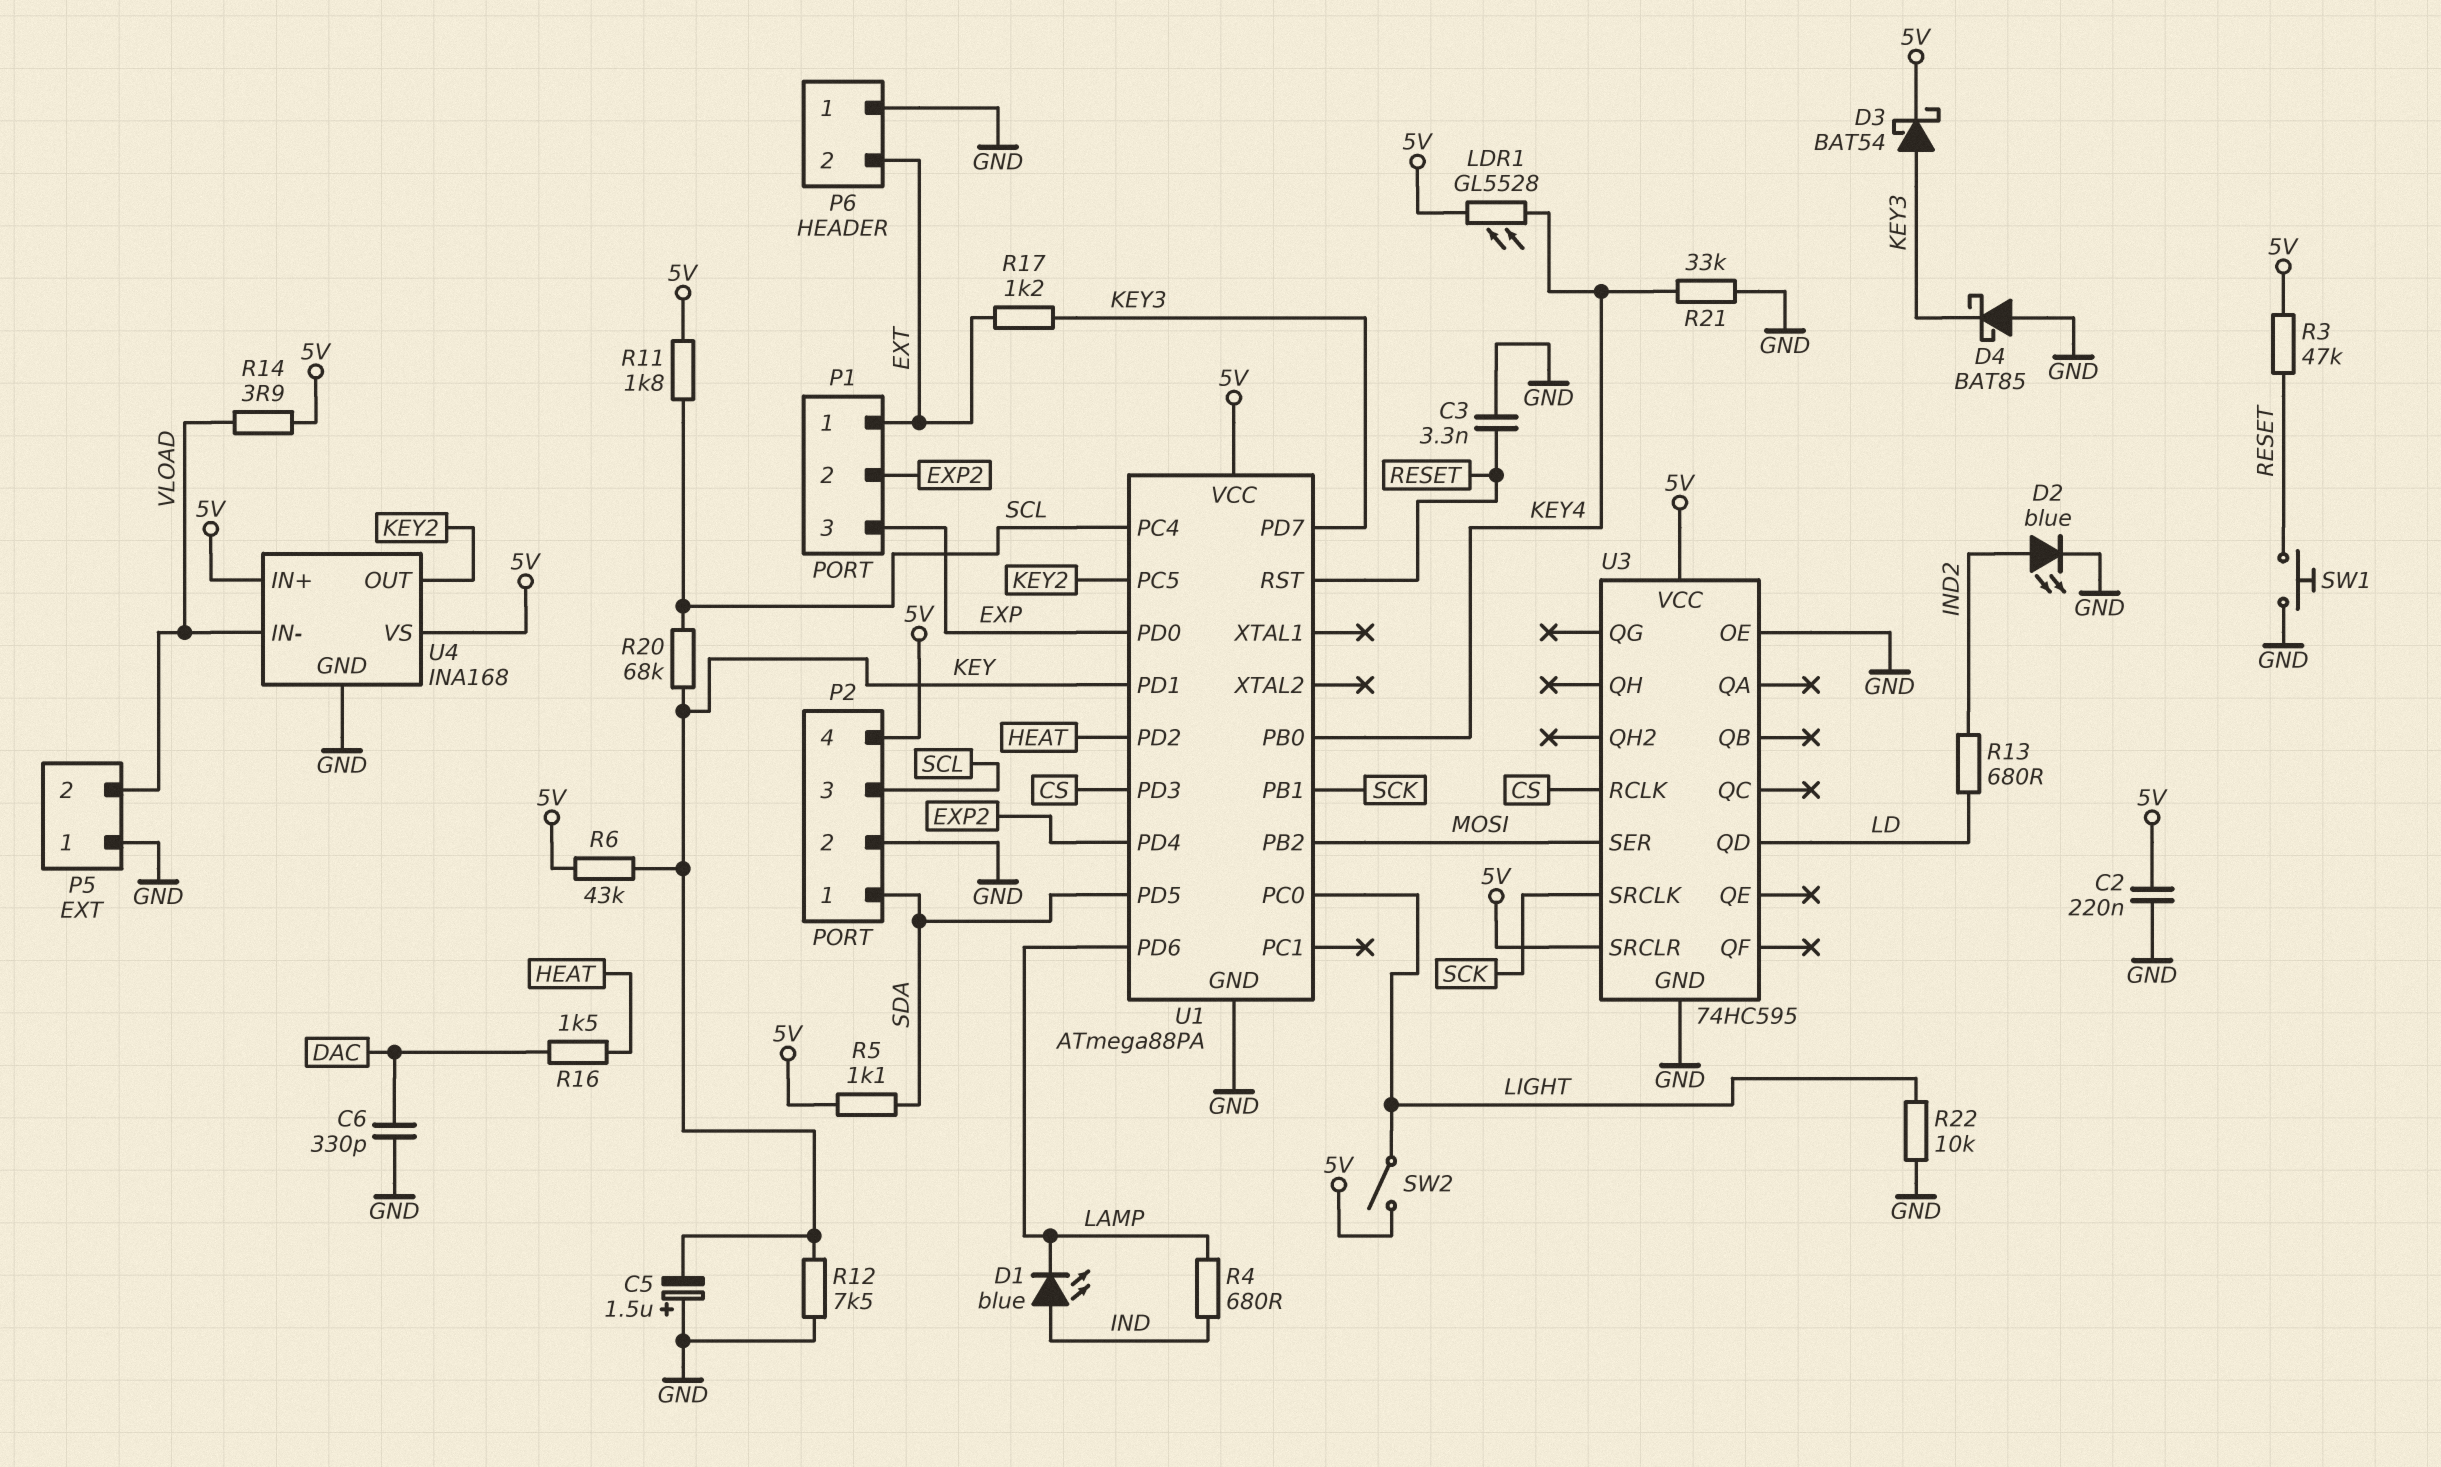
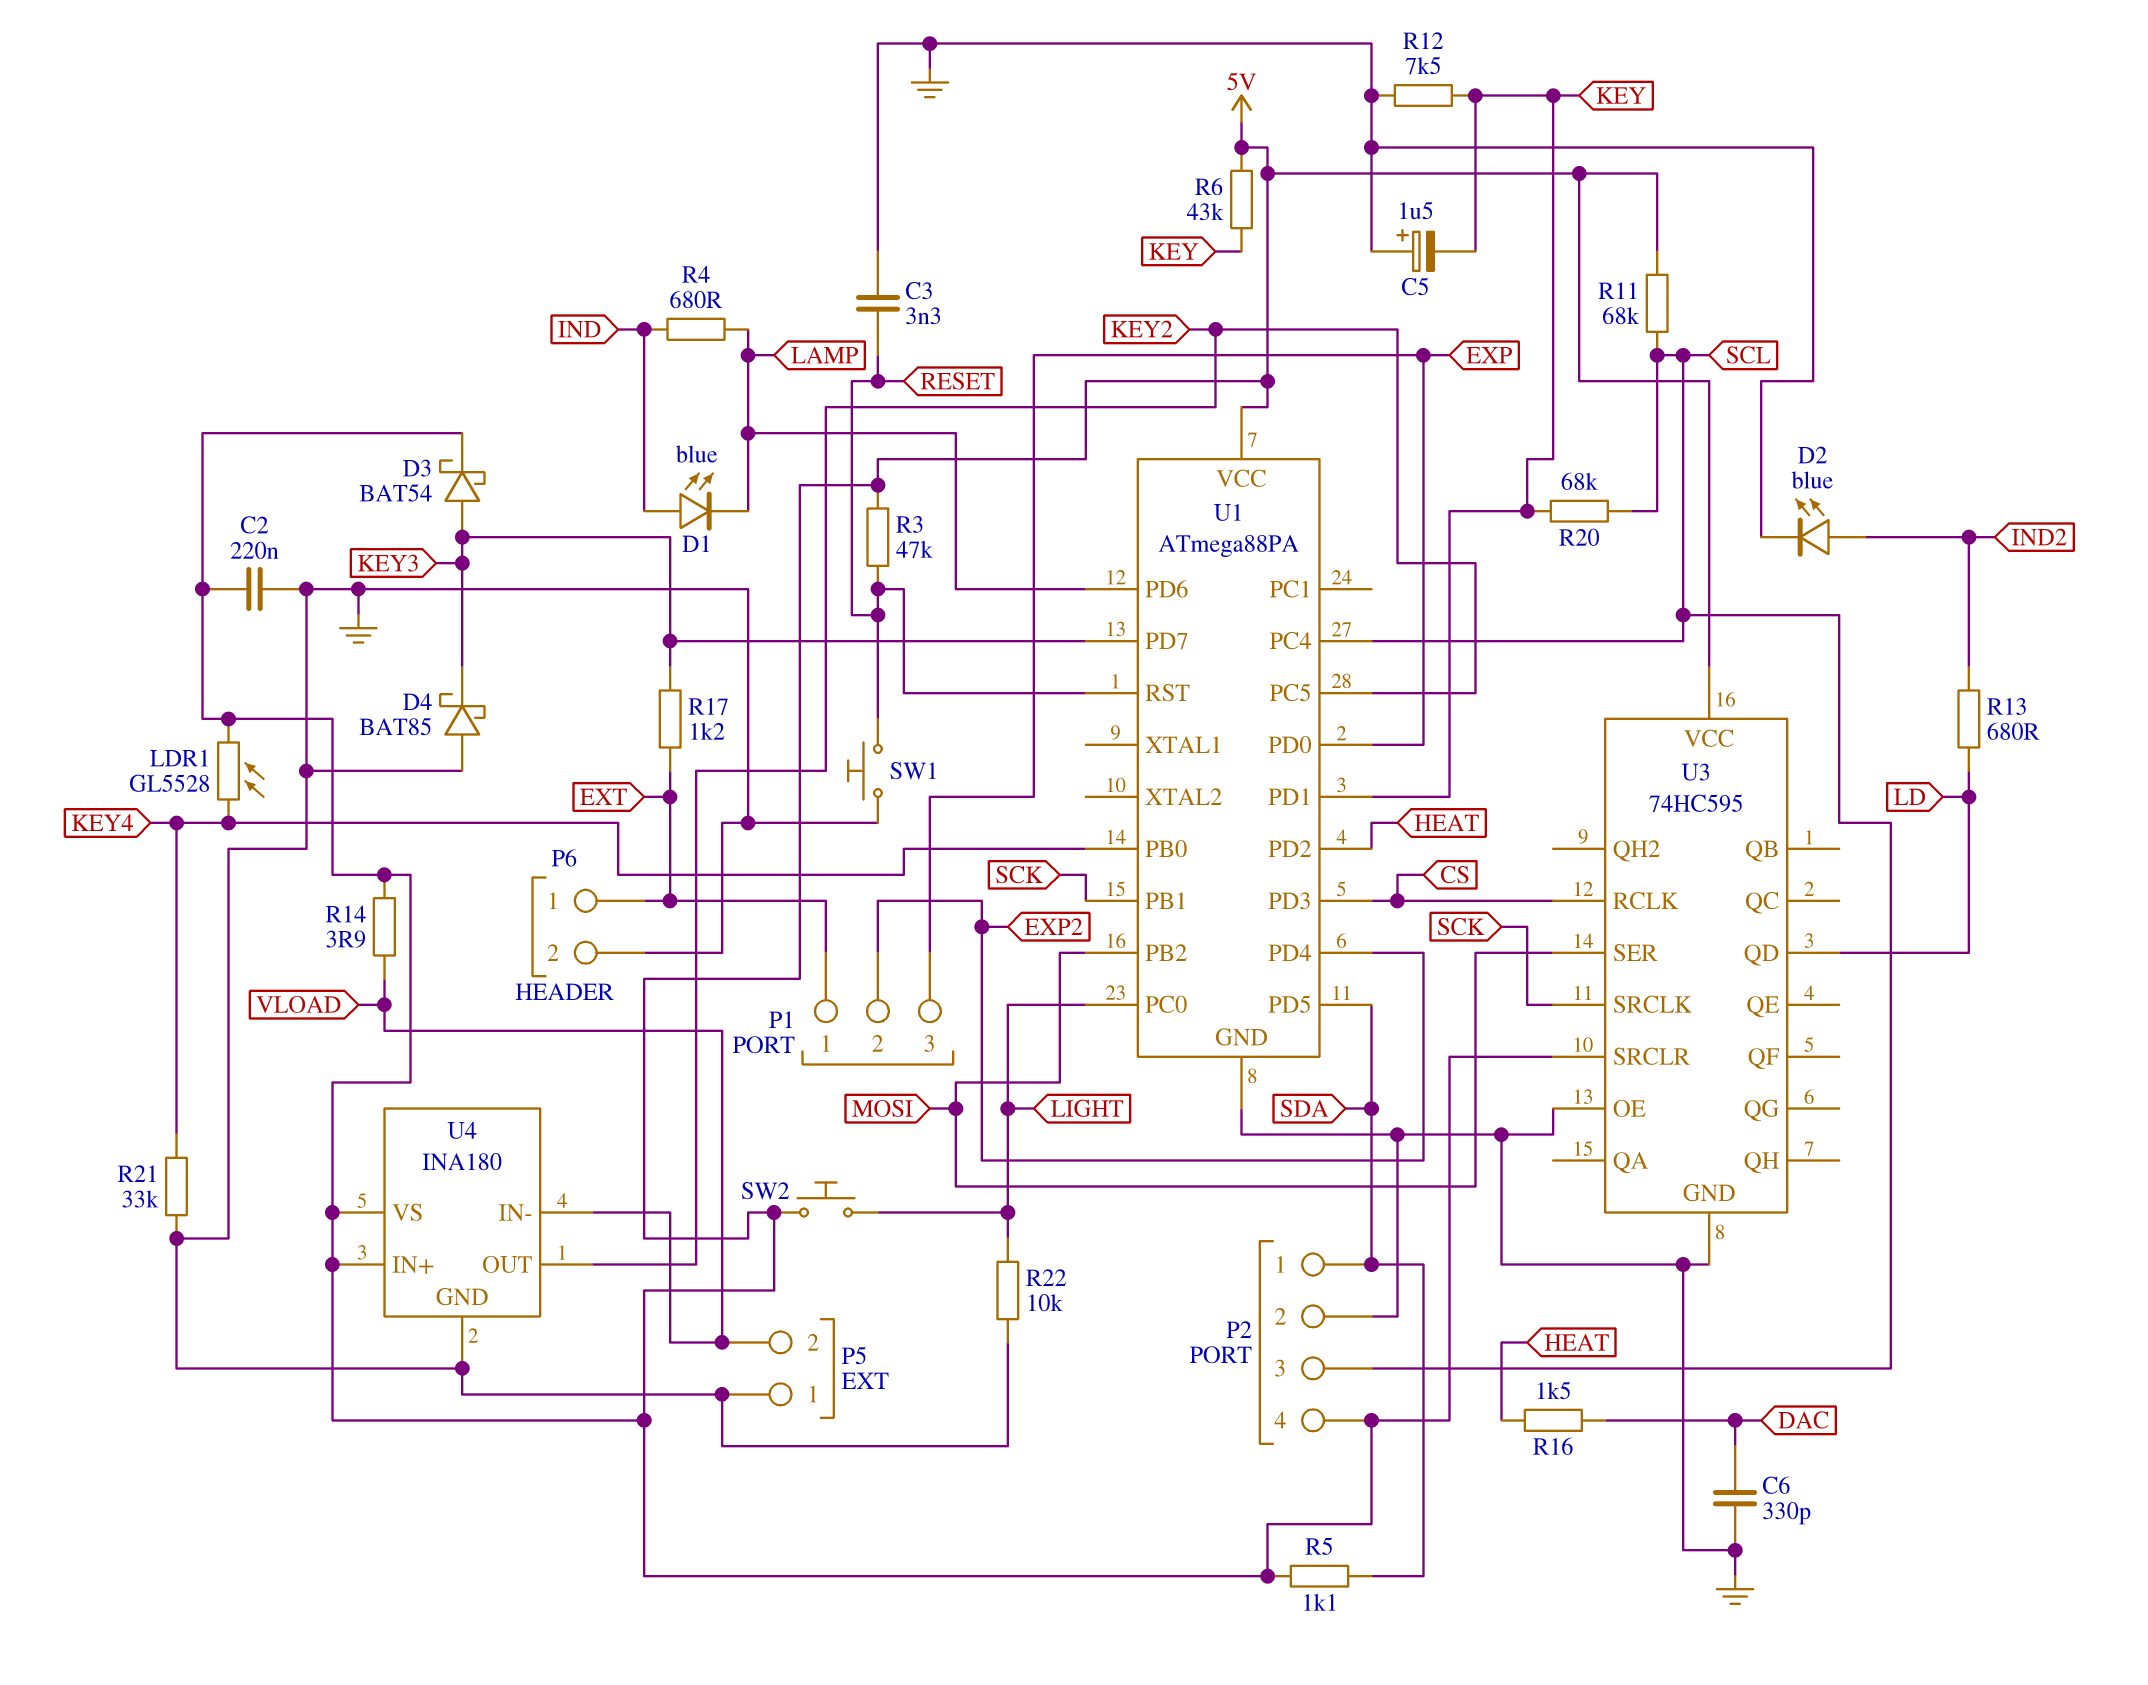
P6 pin 1: GND -> EXT
P6 pin 2: EXT -> GND
R11: 1.8k (5V, SCL) -> 68k (5V, SCL)
SW2: switch (5V, LIGHT) -> button (5V, LIGHT)
U4: INA168 -> INA180

